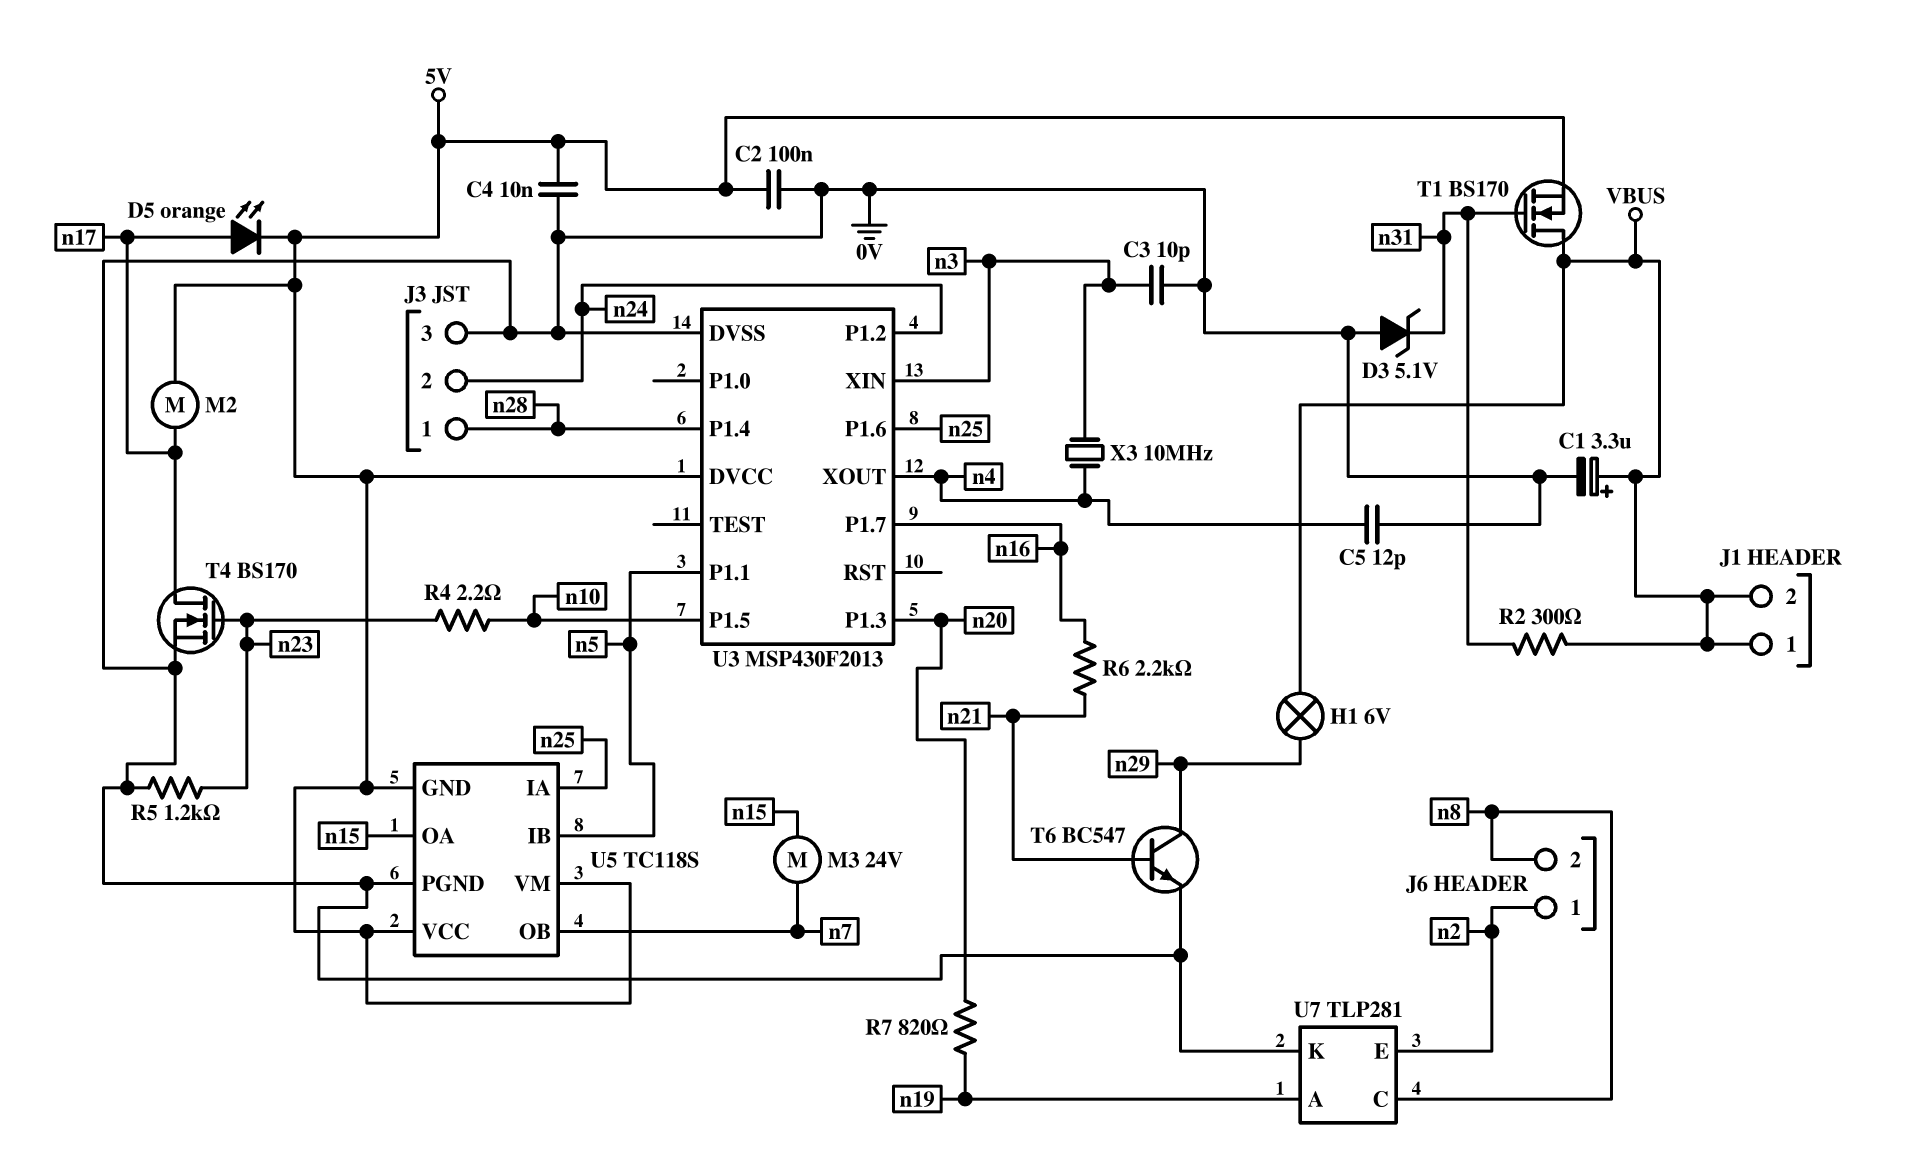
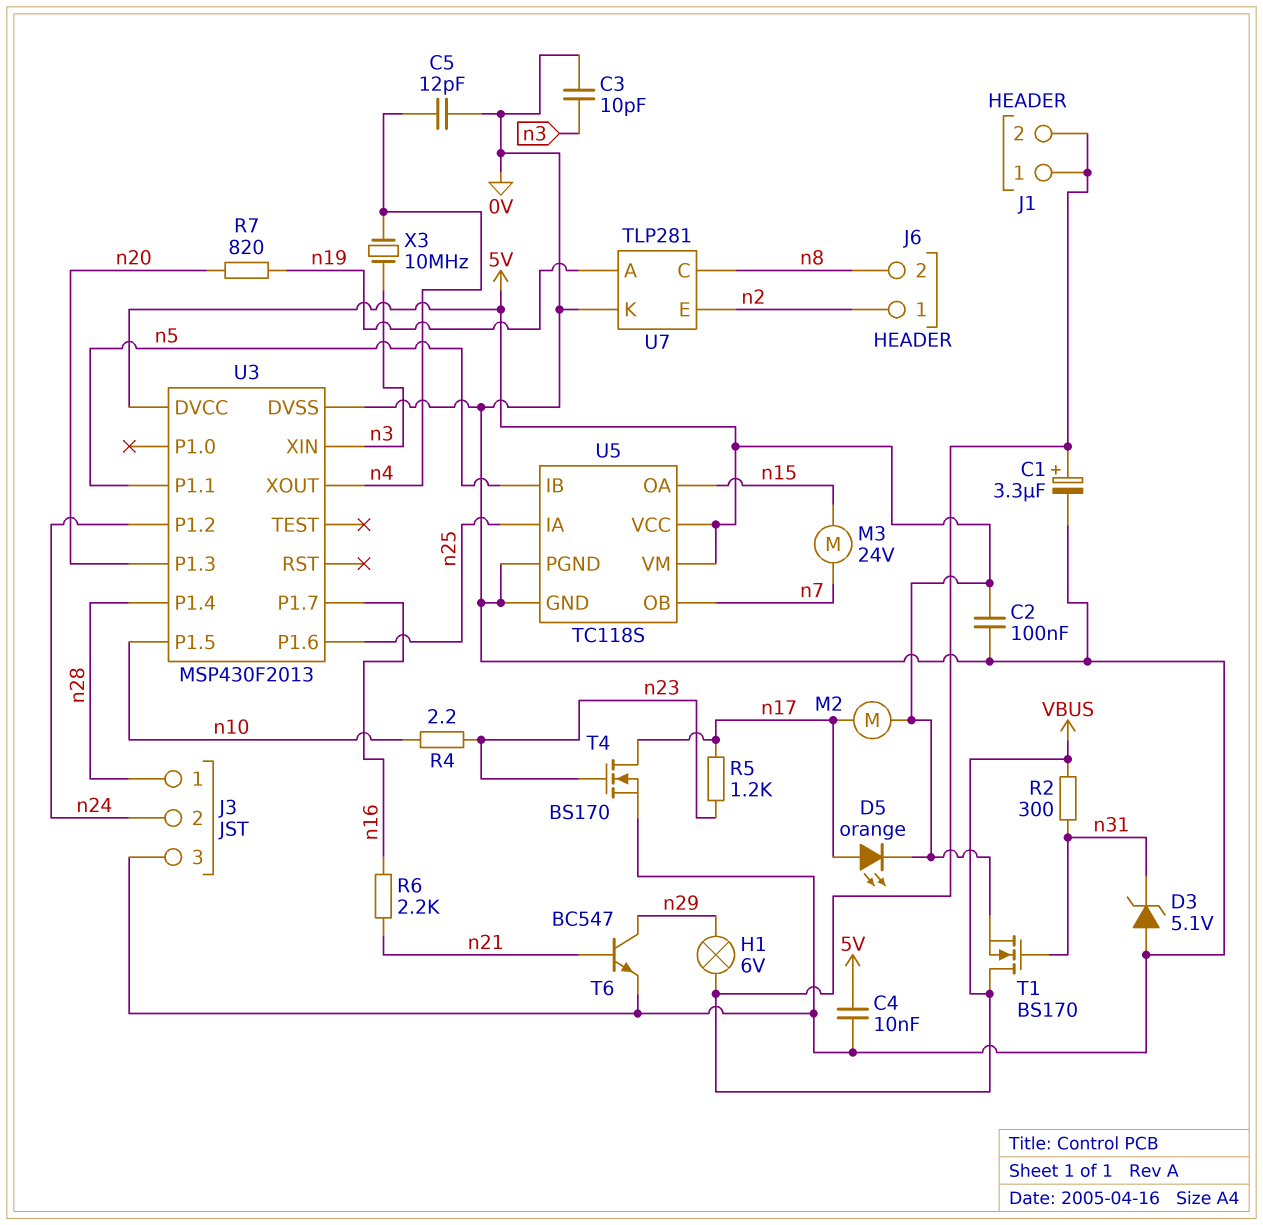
R5: 1.2k (0V, n23) -> 1.2k (n17, n23)
U5 pin GND: 5V -> 0V

